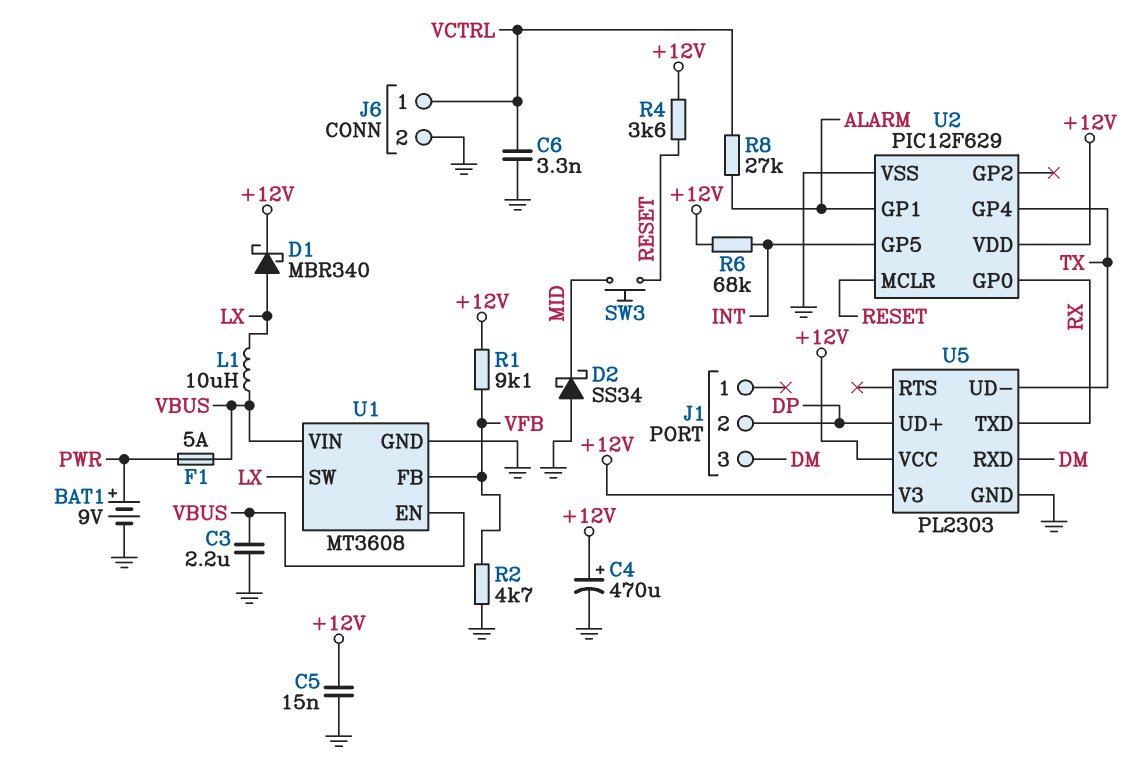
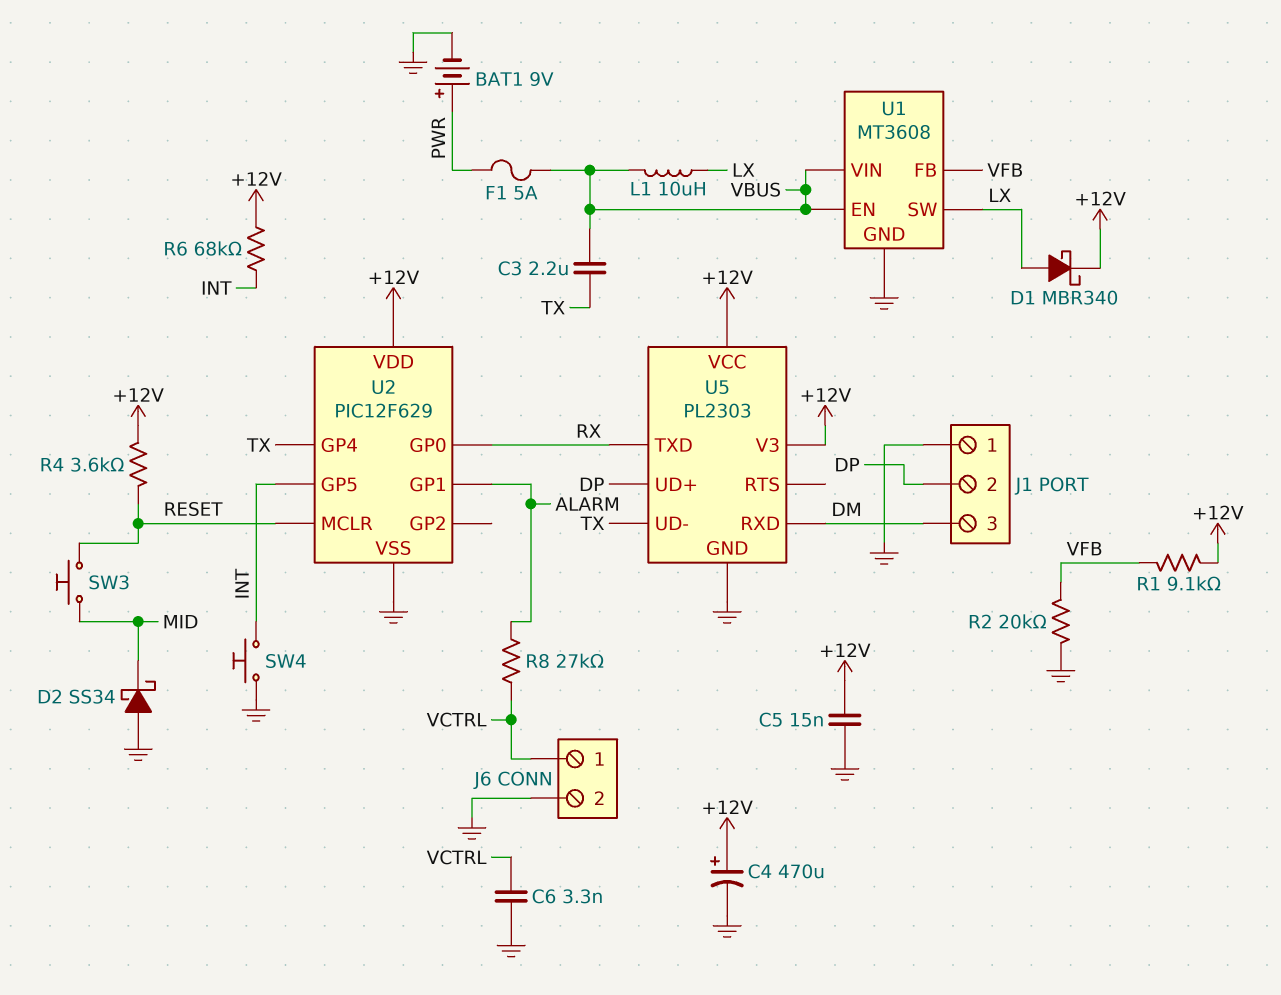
C3: 2.2uF (GND, VBUS) -> 2.2uF (TX, VBUS)
J1 pin 1: none -> GND
R2: 4.7k (GND, VFB) -> 20k (GND, VFB)
SW4: none -> button (GND, INT)

